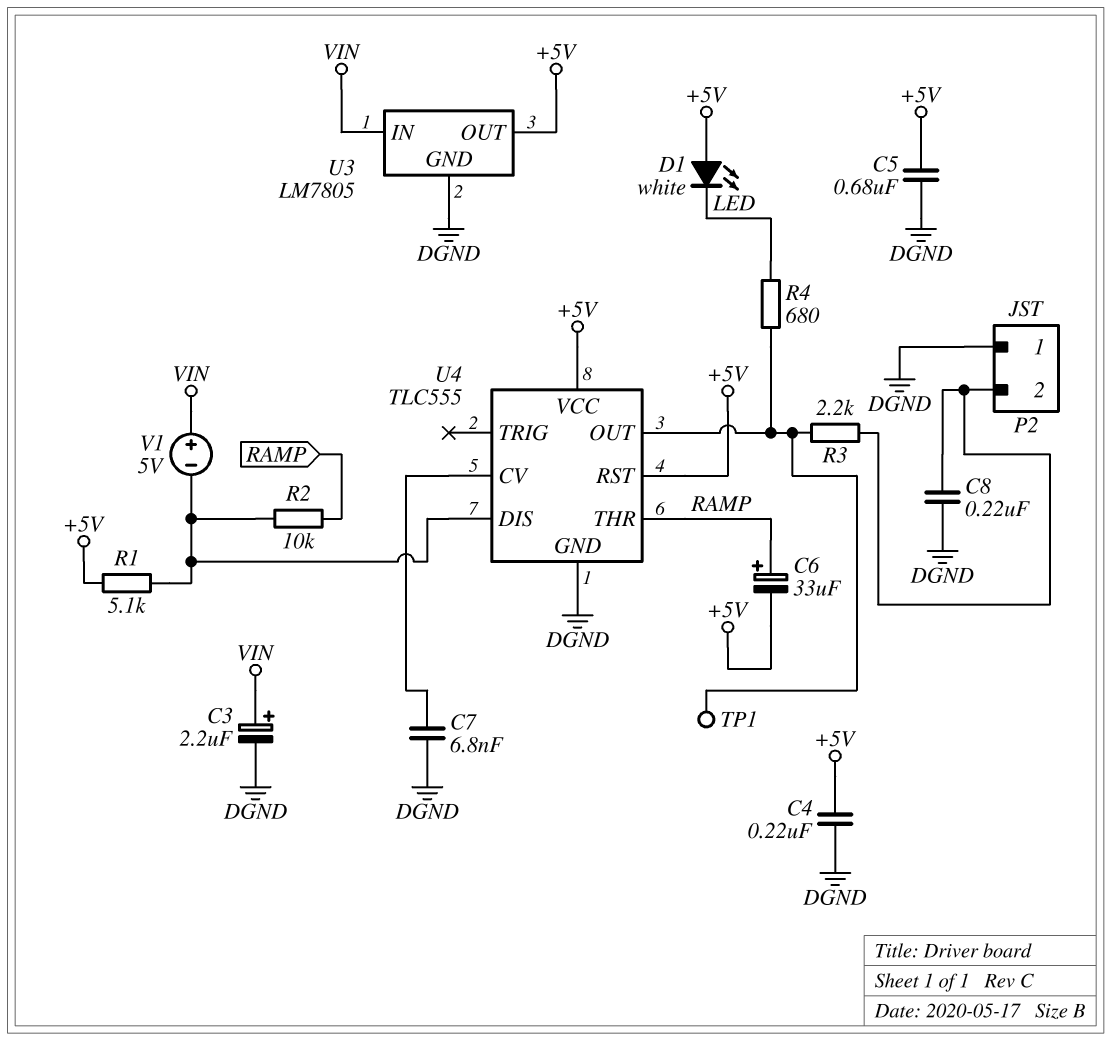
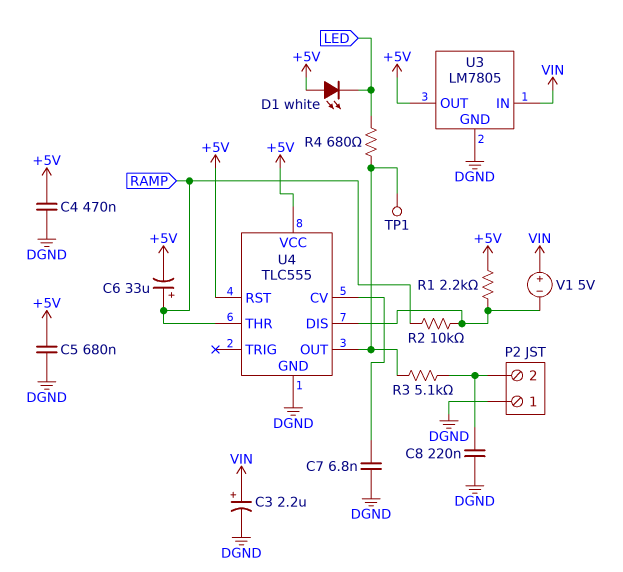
C4: 220nF (+5V, DGND) -> 470nF (+5V, DGND)
R1: 5.1k (+5V, U4/DIS) -> 2.2k (+5V, U4/DIS)
R3: 2.2k (P2/2, U4/OUT) -> 5.1k (P2/2, U4/OUT)

